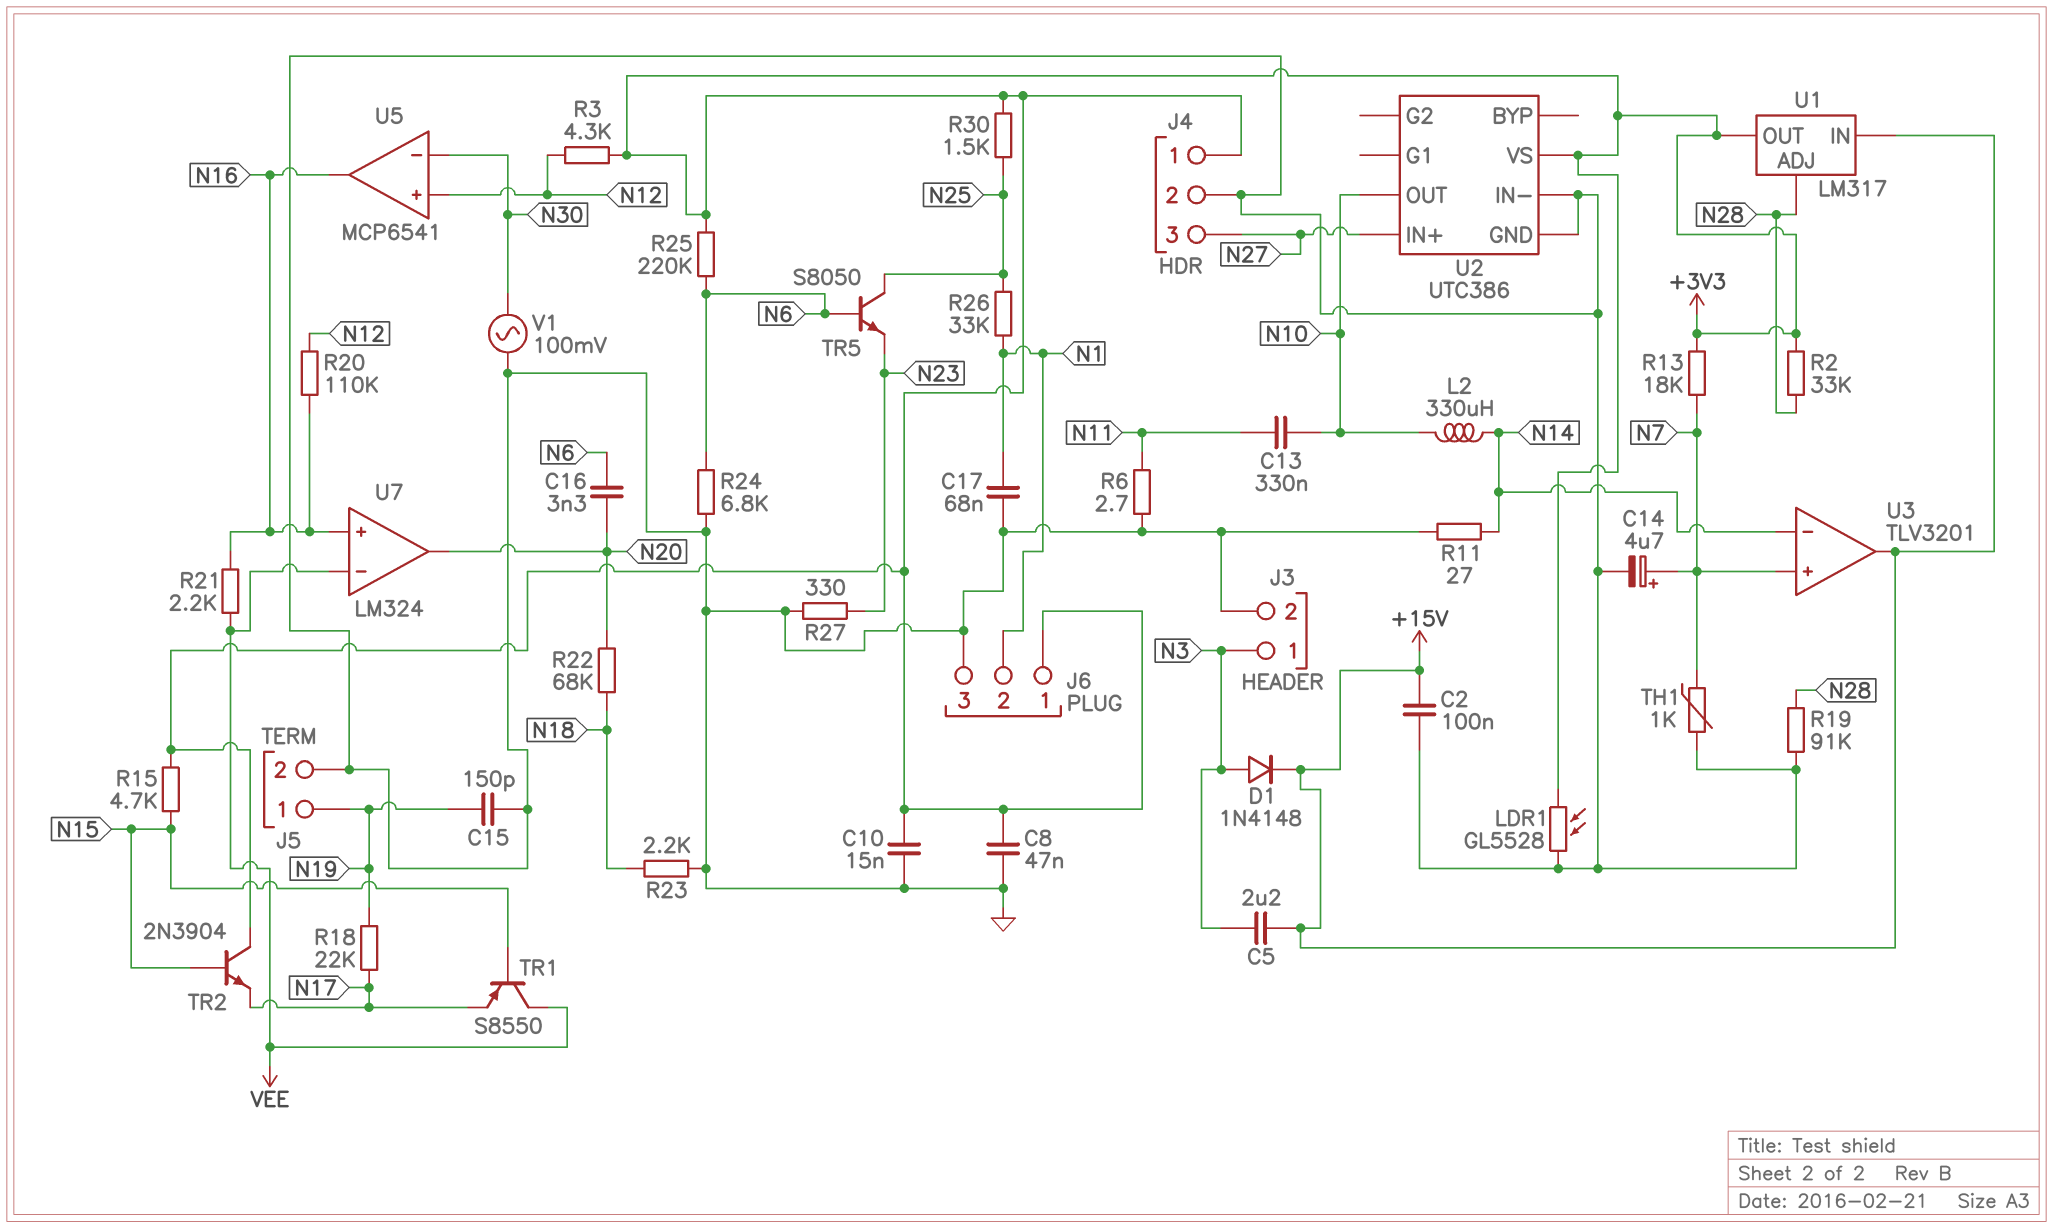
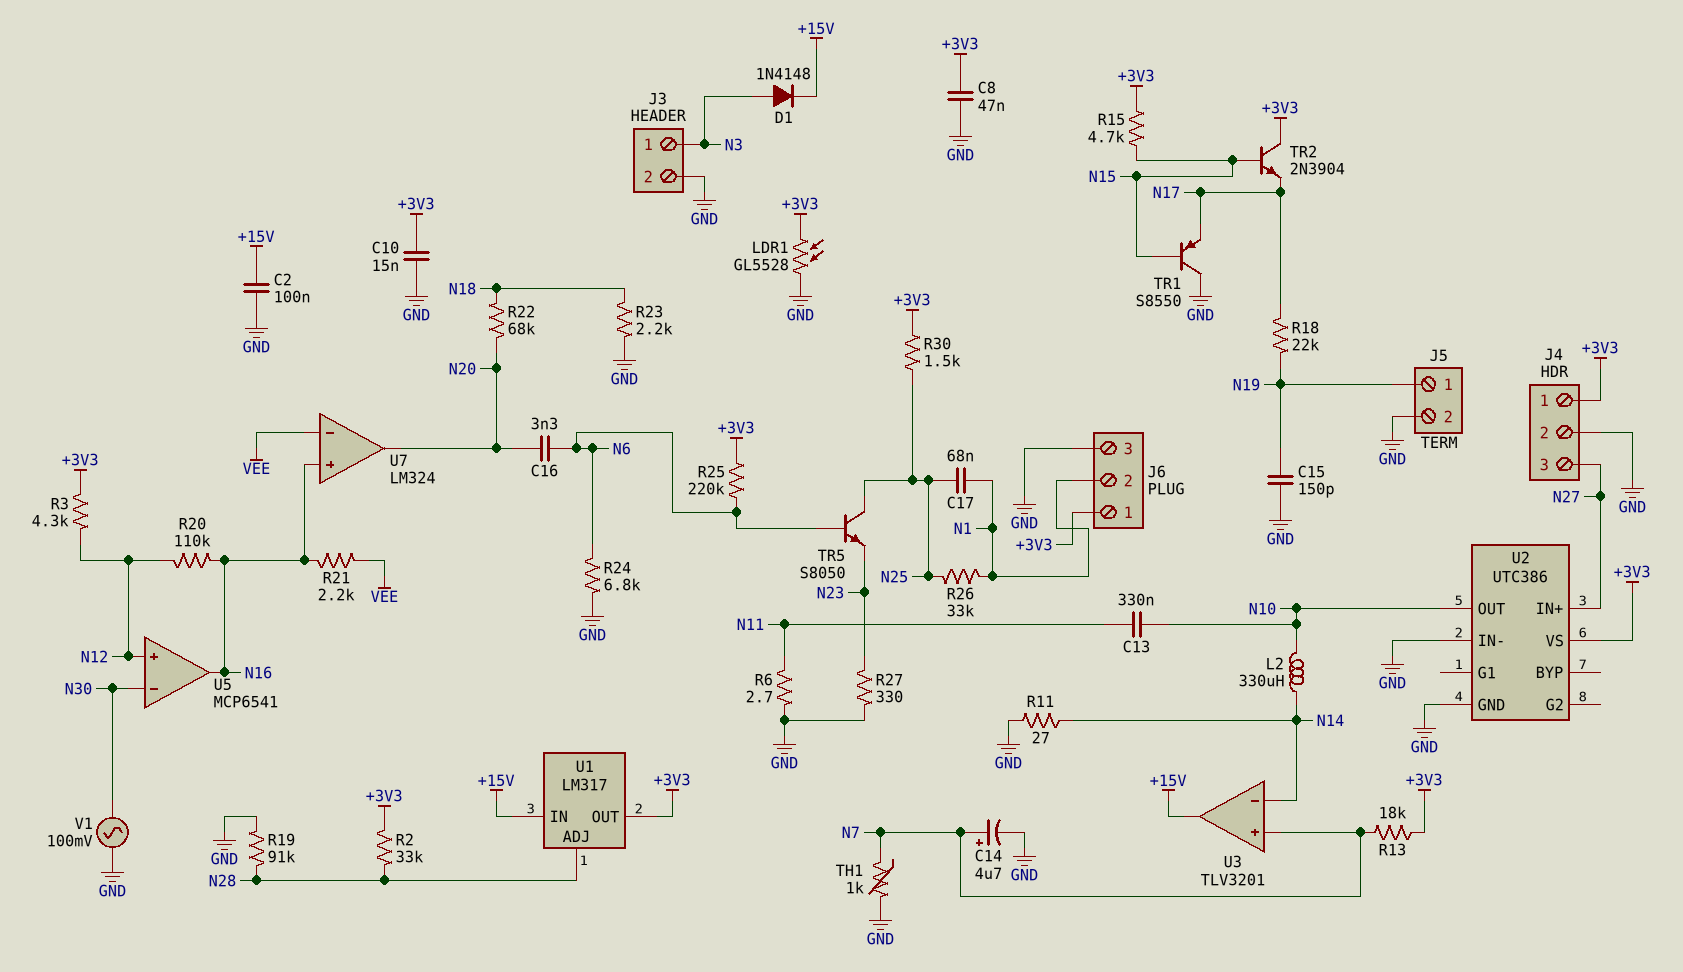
C5: 2.2uF (+15V, N3) -> none
C17: 68nF (GND, N1) -> 68nF (N1, N25)
TR1: PNP S8550 (B N15, C VEE, E N17) -> PNP S8550 (B N15, C GND, E N17)

